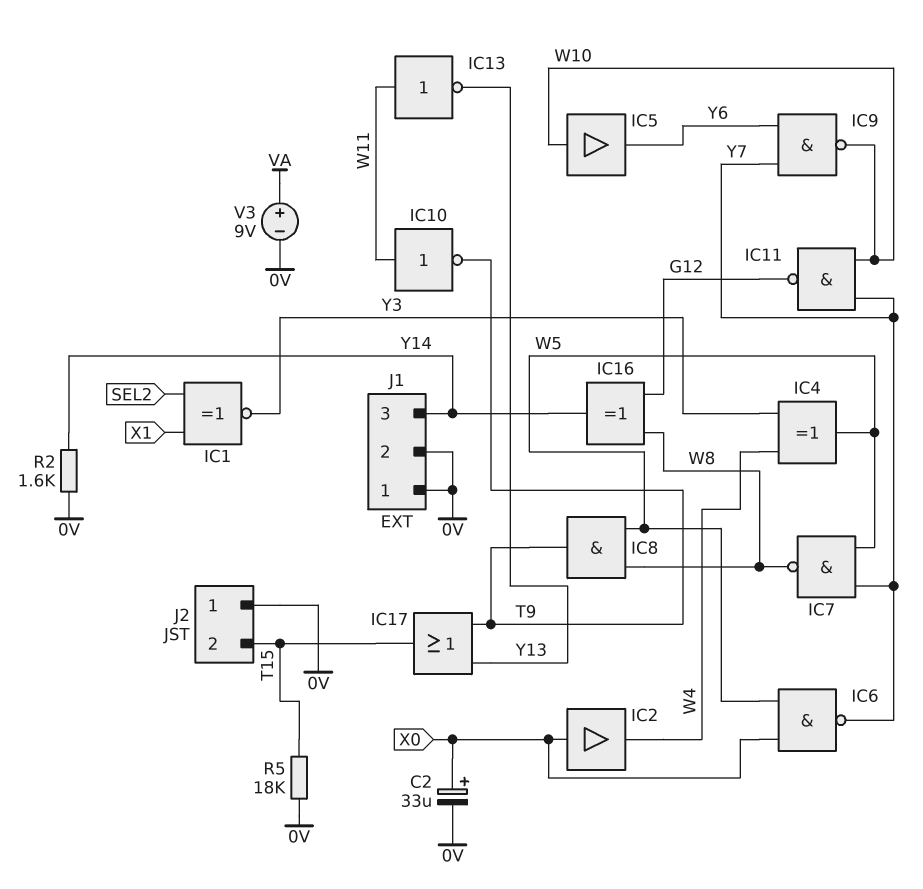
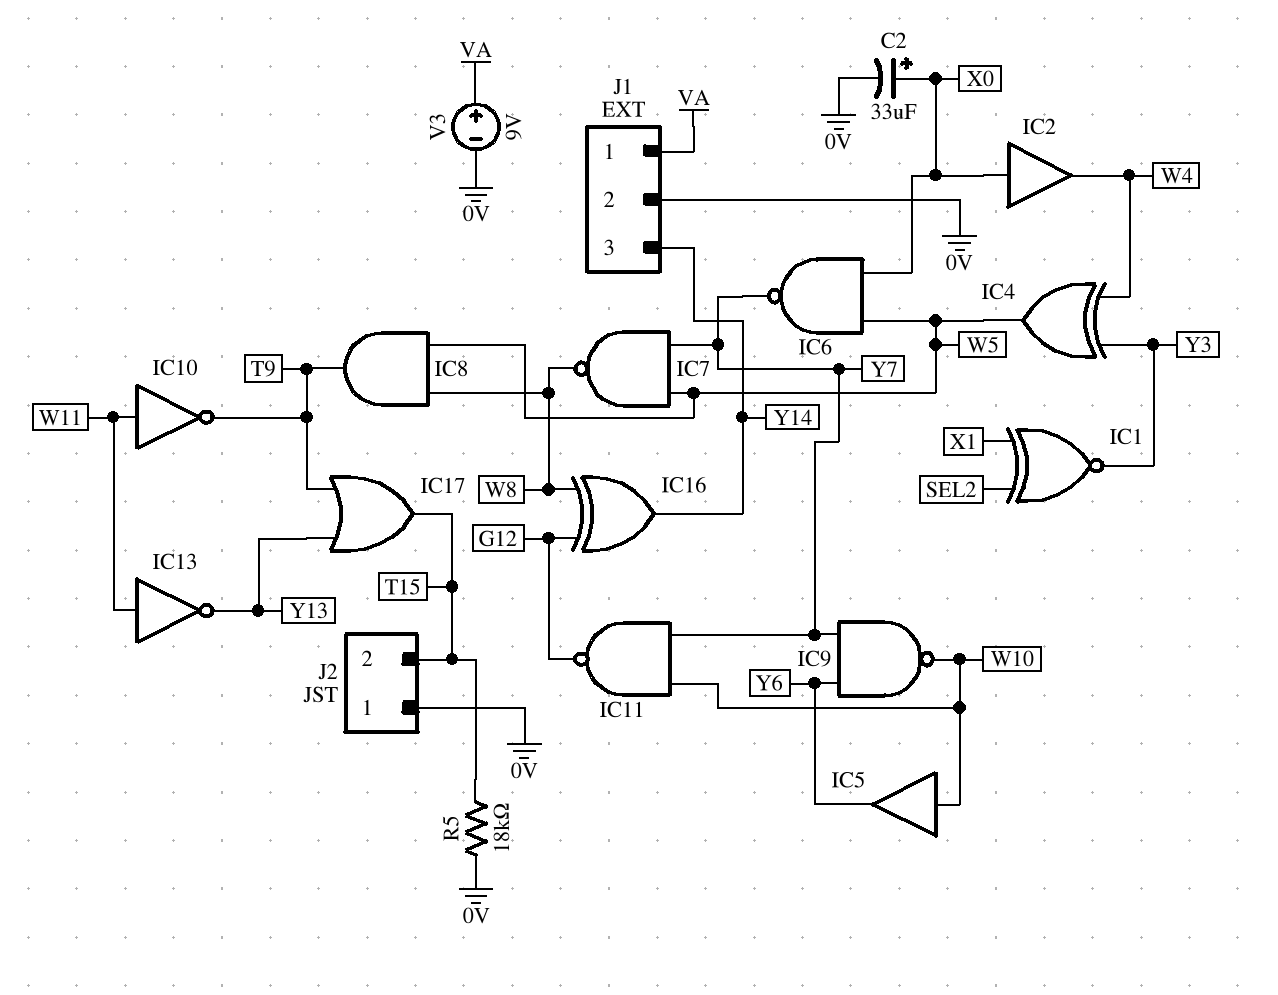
J1 pin 1: 0V -> VA
R2: 1.6k (0V, Y14) -> none

